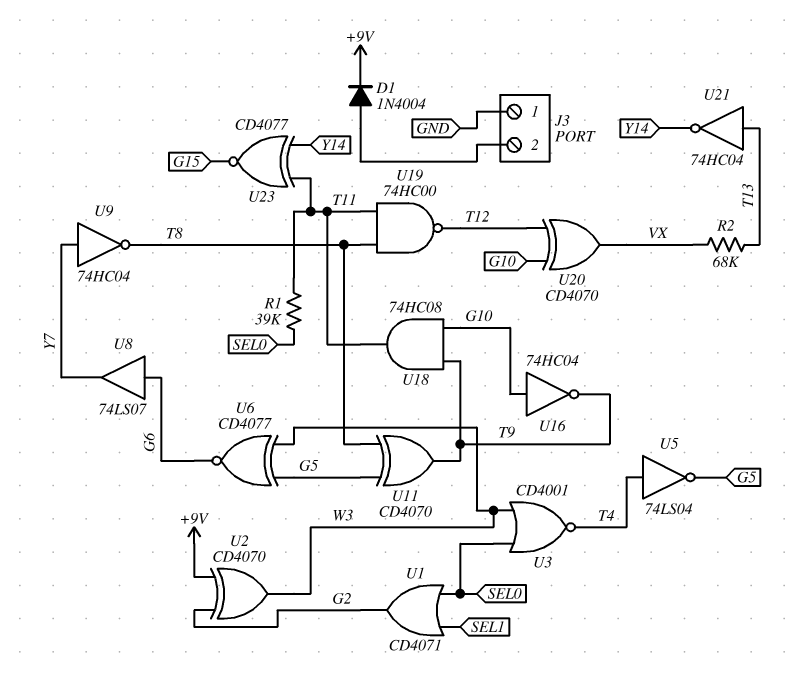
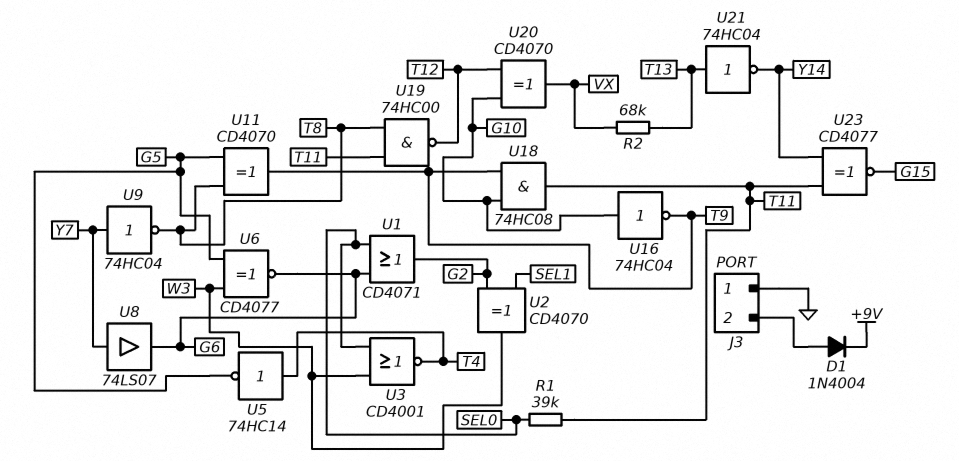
U1: OR CD4071 (in SEL0, in SEL1, out G2) -> OR CD4071 (in G6, in SEL0, out G2)
U2: XOR CD4070 (in +9V, in G2, out W3) -> XOR CD4070 (in G2, in SEL1, out W3)
U5: NOT 74LS04 (in T4, out G5) -> NOT 74HC14 (in T4, out G5)
U8: buffer 74LS07 (in G6, out Y7) -> buffer 74LS07 (in Y7, out G6)

